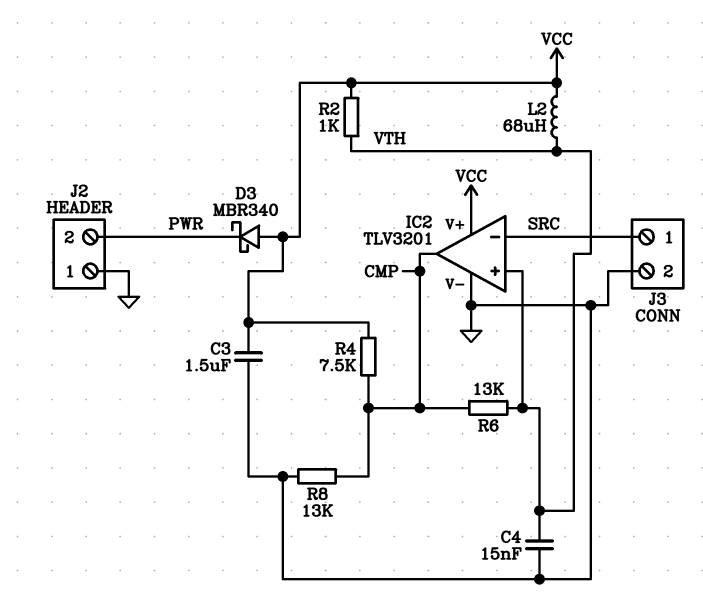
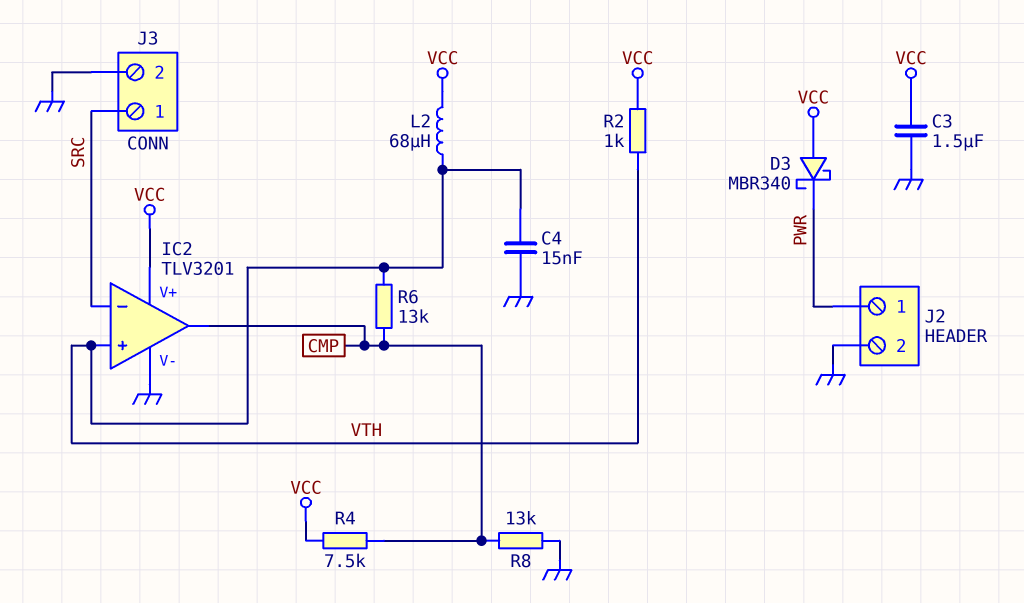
J2 pin 1: GND -> PWR
J2 pin 2: PWR -> GND

